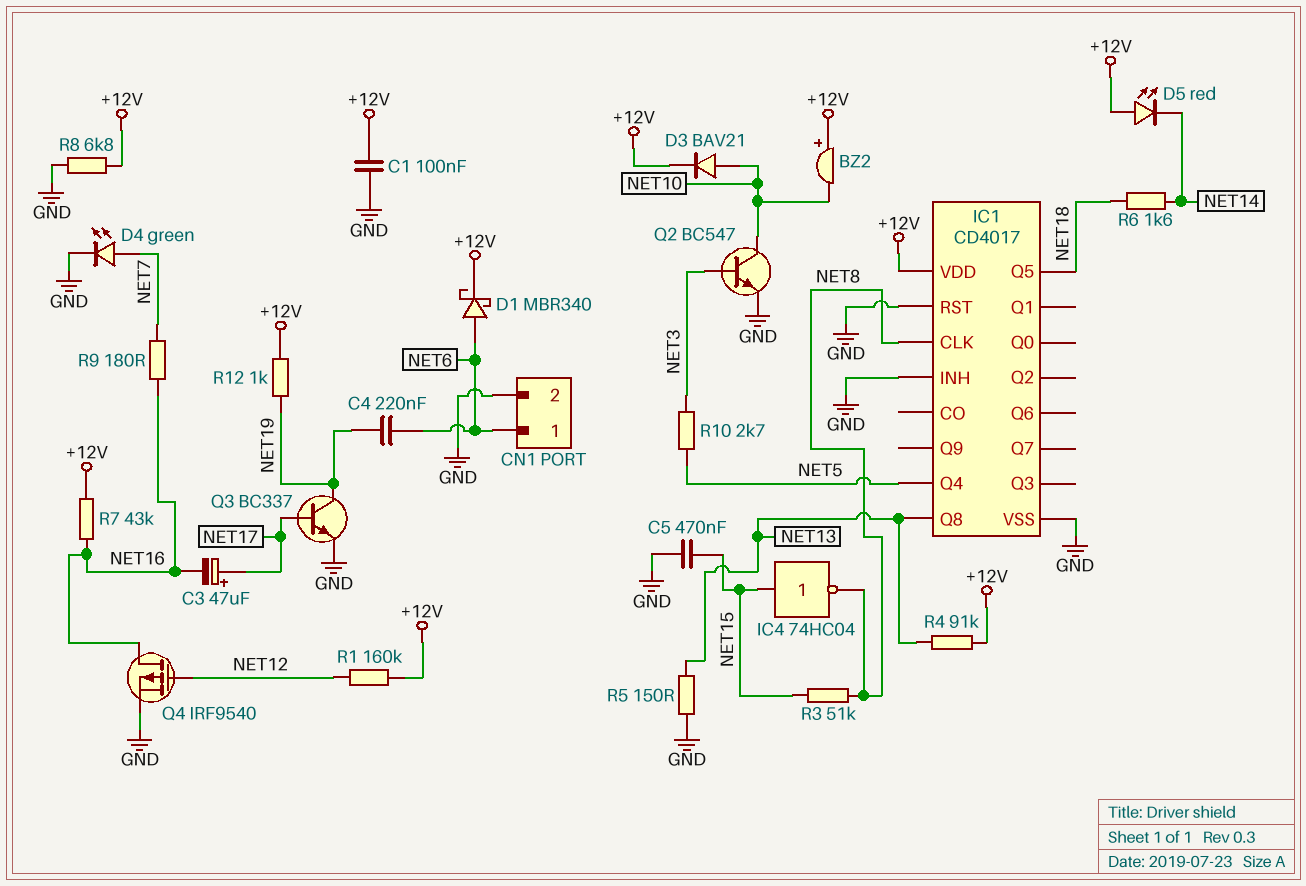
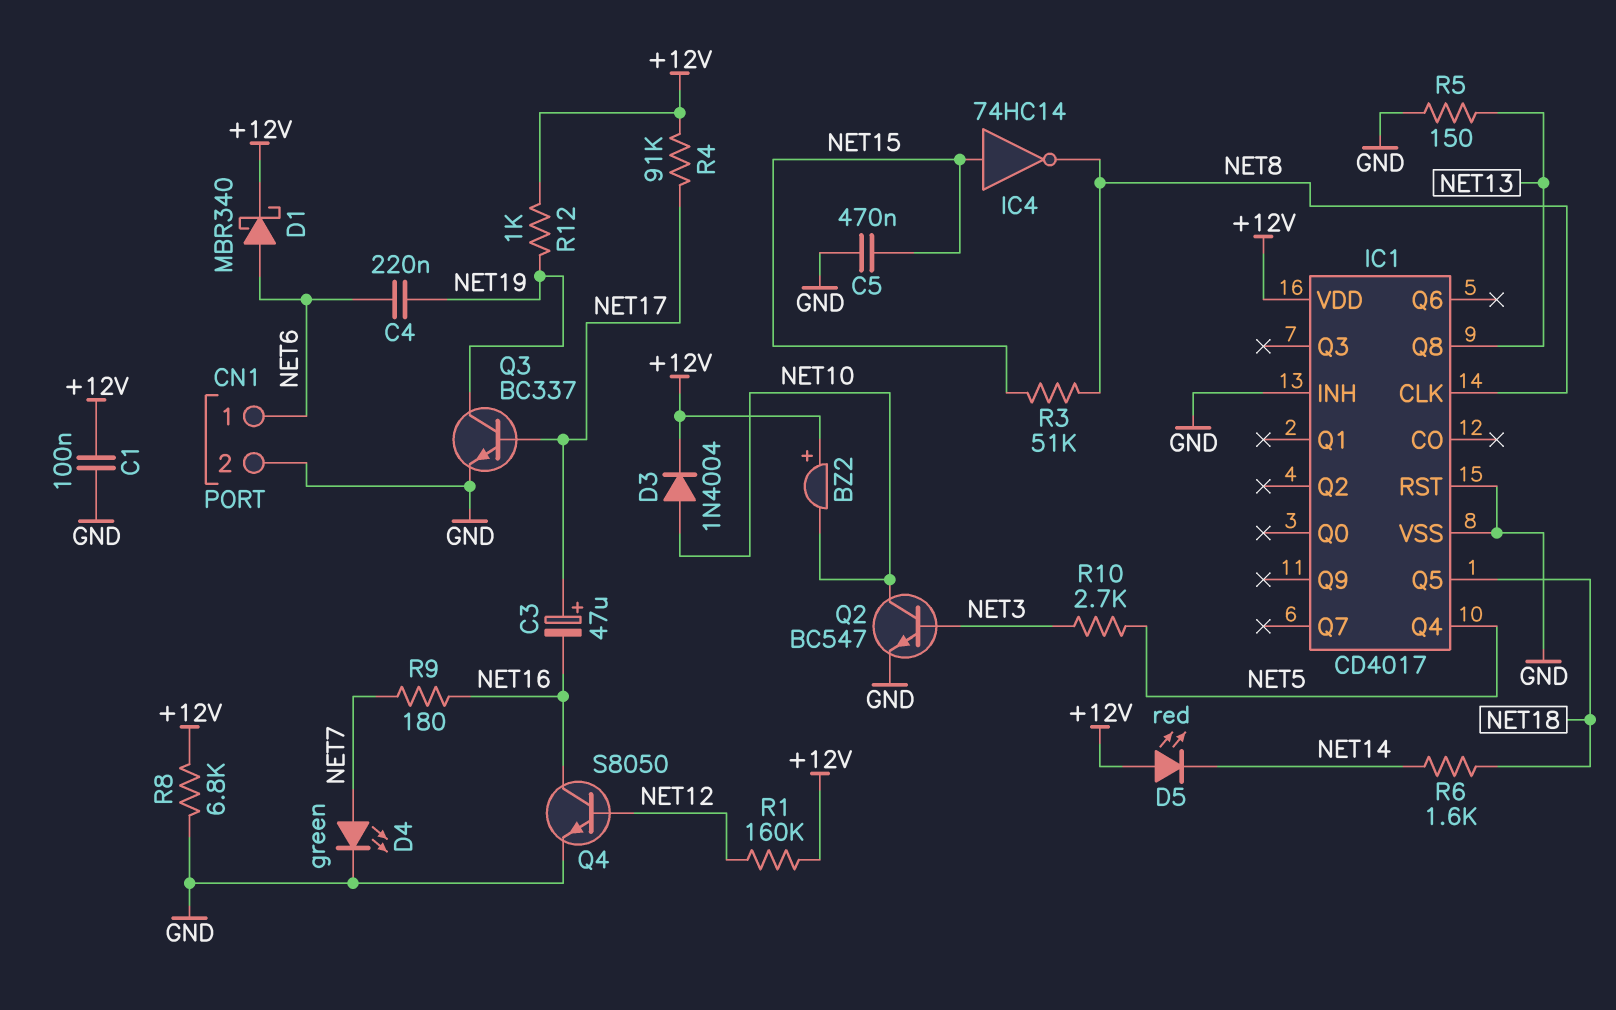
D3: diode BAV21 (A NET10, K +12V) -> diode 1N4004 (A NET10, K +12V)
IC4: NOT 74HC04 (in NET15, out NET8) -> NOT 74HC14 (in NET15, out NET8)
Q4: PMOS IRF9540 (G NET12, D NET16, S GND) -> NPN S8050 (B NET12, C NET16, E GND)
R4: 91k (+12V, NET13) -> 91k (+12V, NET17)
R7: 43k (+12V, NET16) -> none

